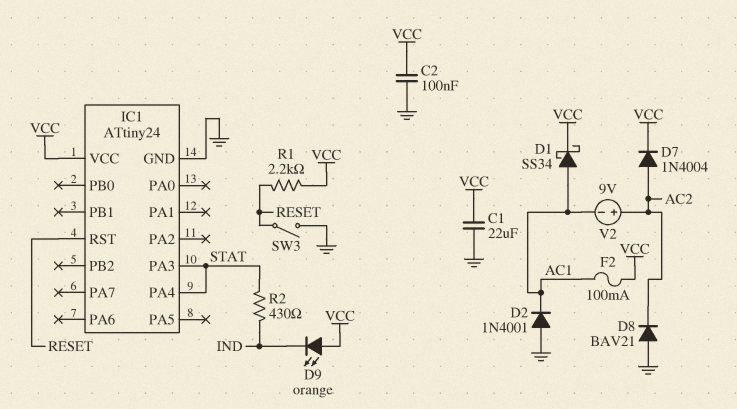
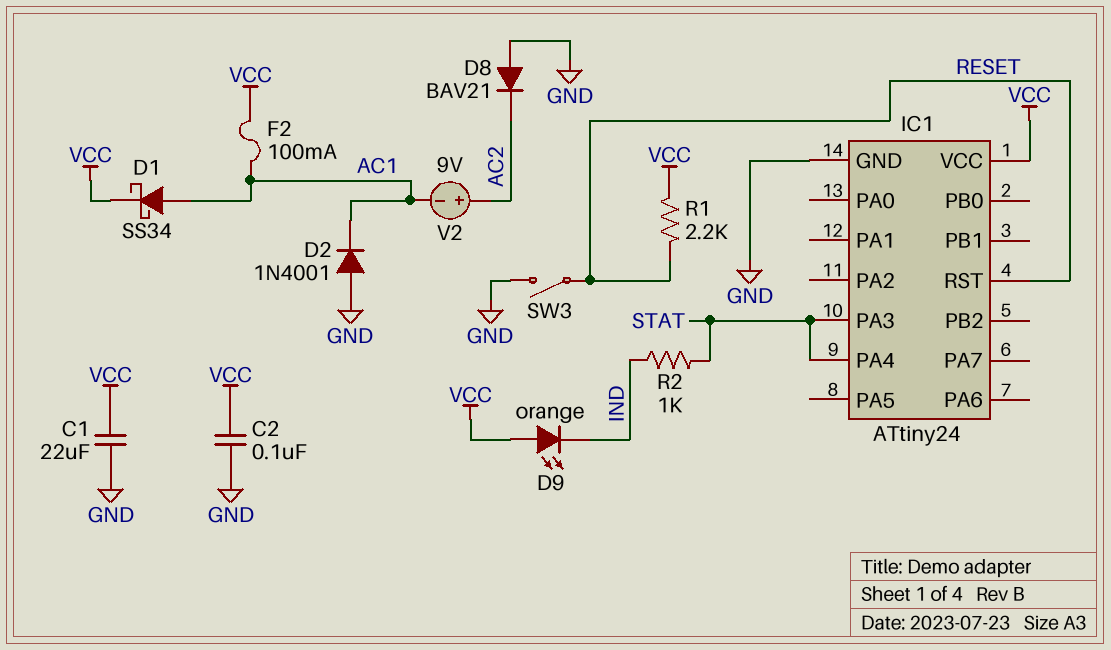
D7: diode 1N4004 (A AC2, K VCC) -> none
R2: 430 (IND, STAT) -> 1k (IND, STAT)

